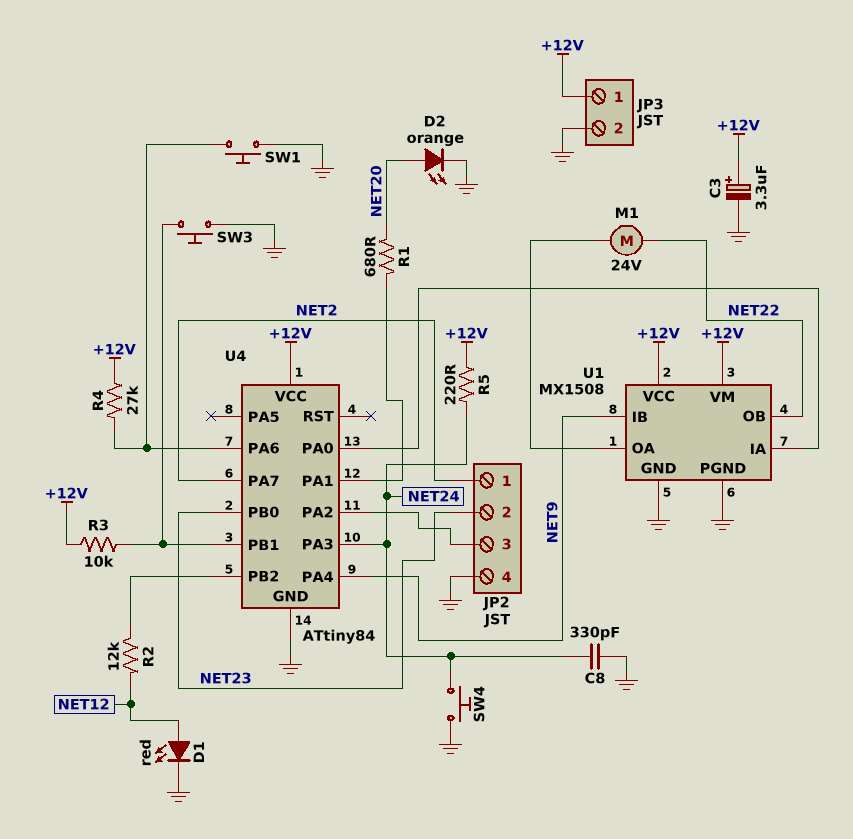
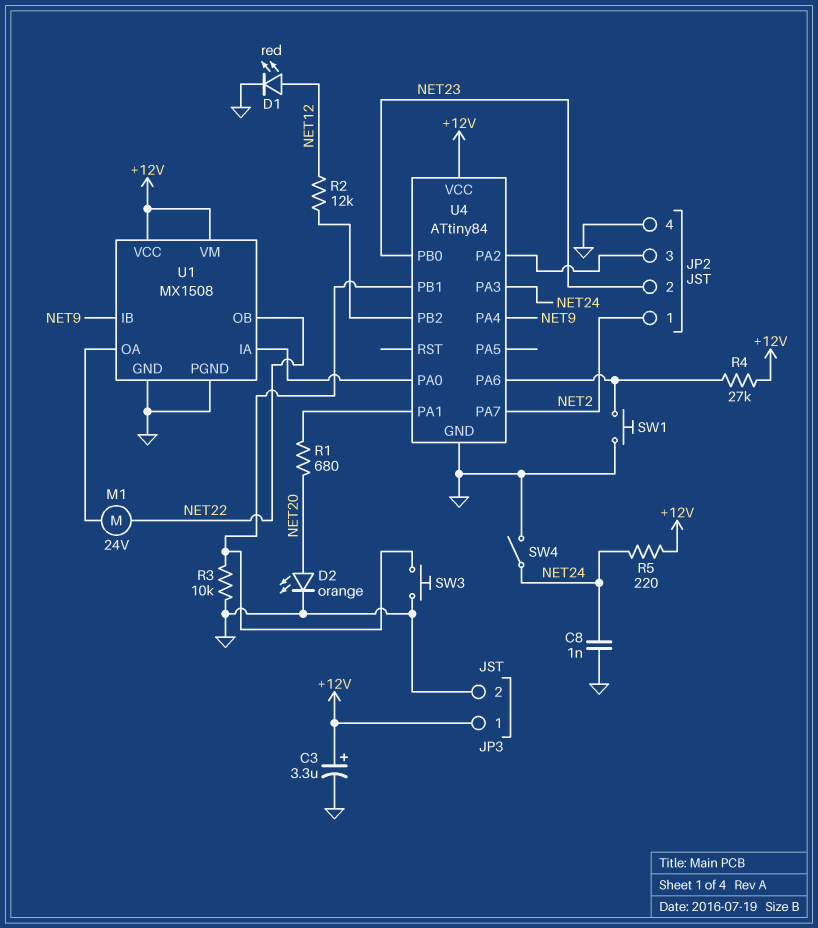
C8: 330pF (GND, NET24) -> 1nF (GND, NET24)
R3: 10k (+12V, U4/PB1) -> 10k (GND, U4/PB1)
SW4: button (GND, NET24) -> switch (GND, NET24)

